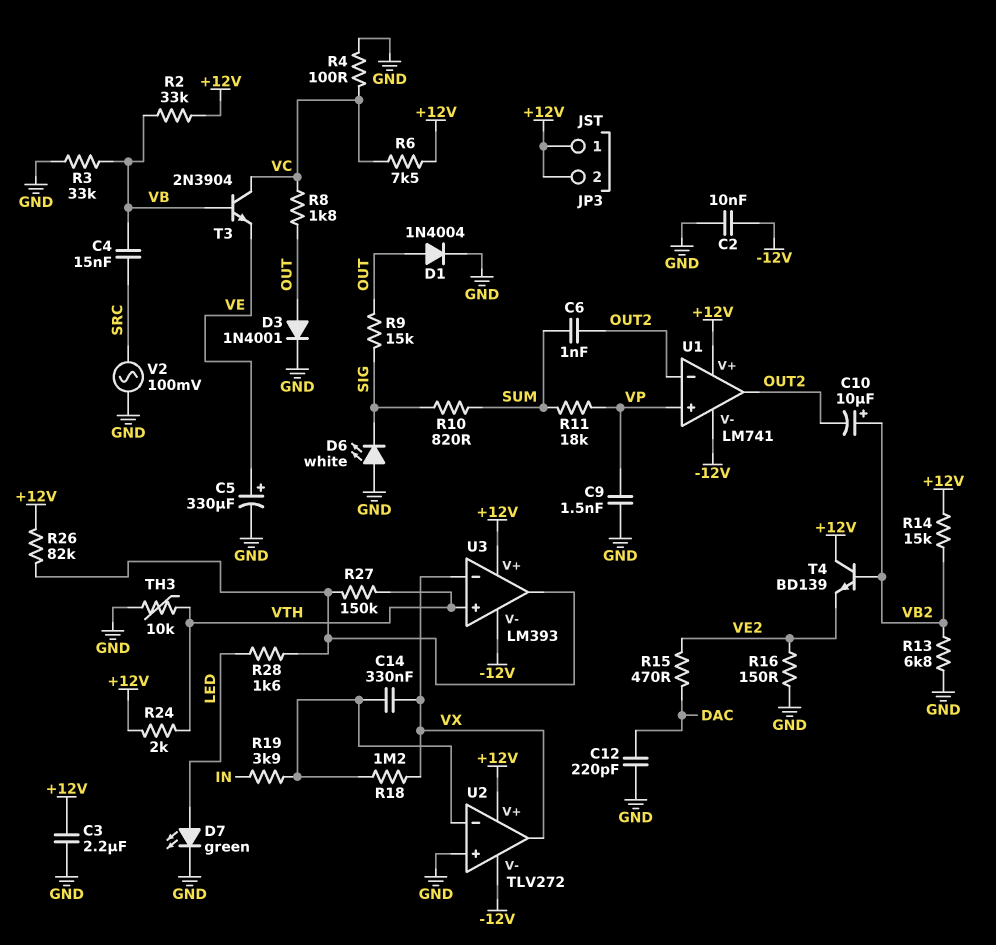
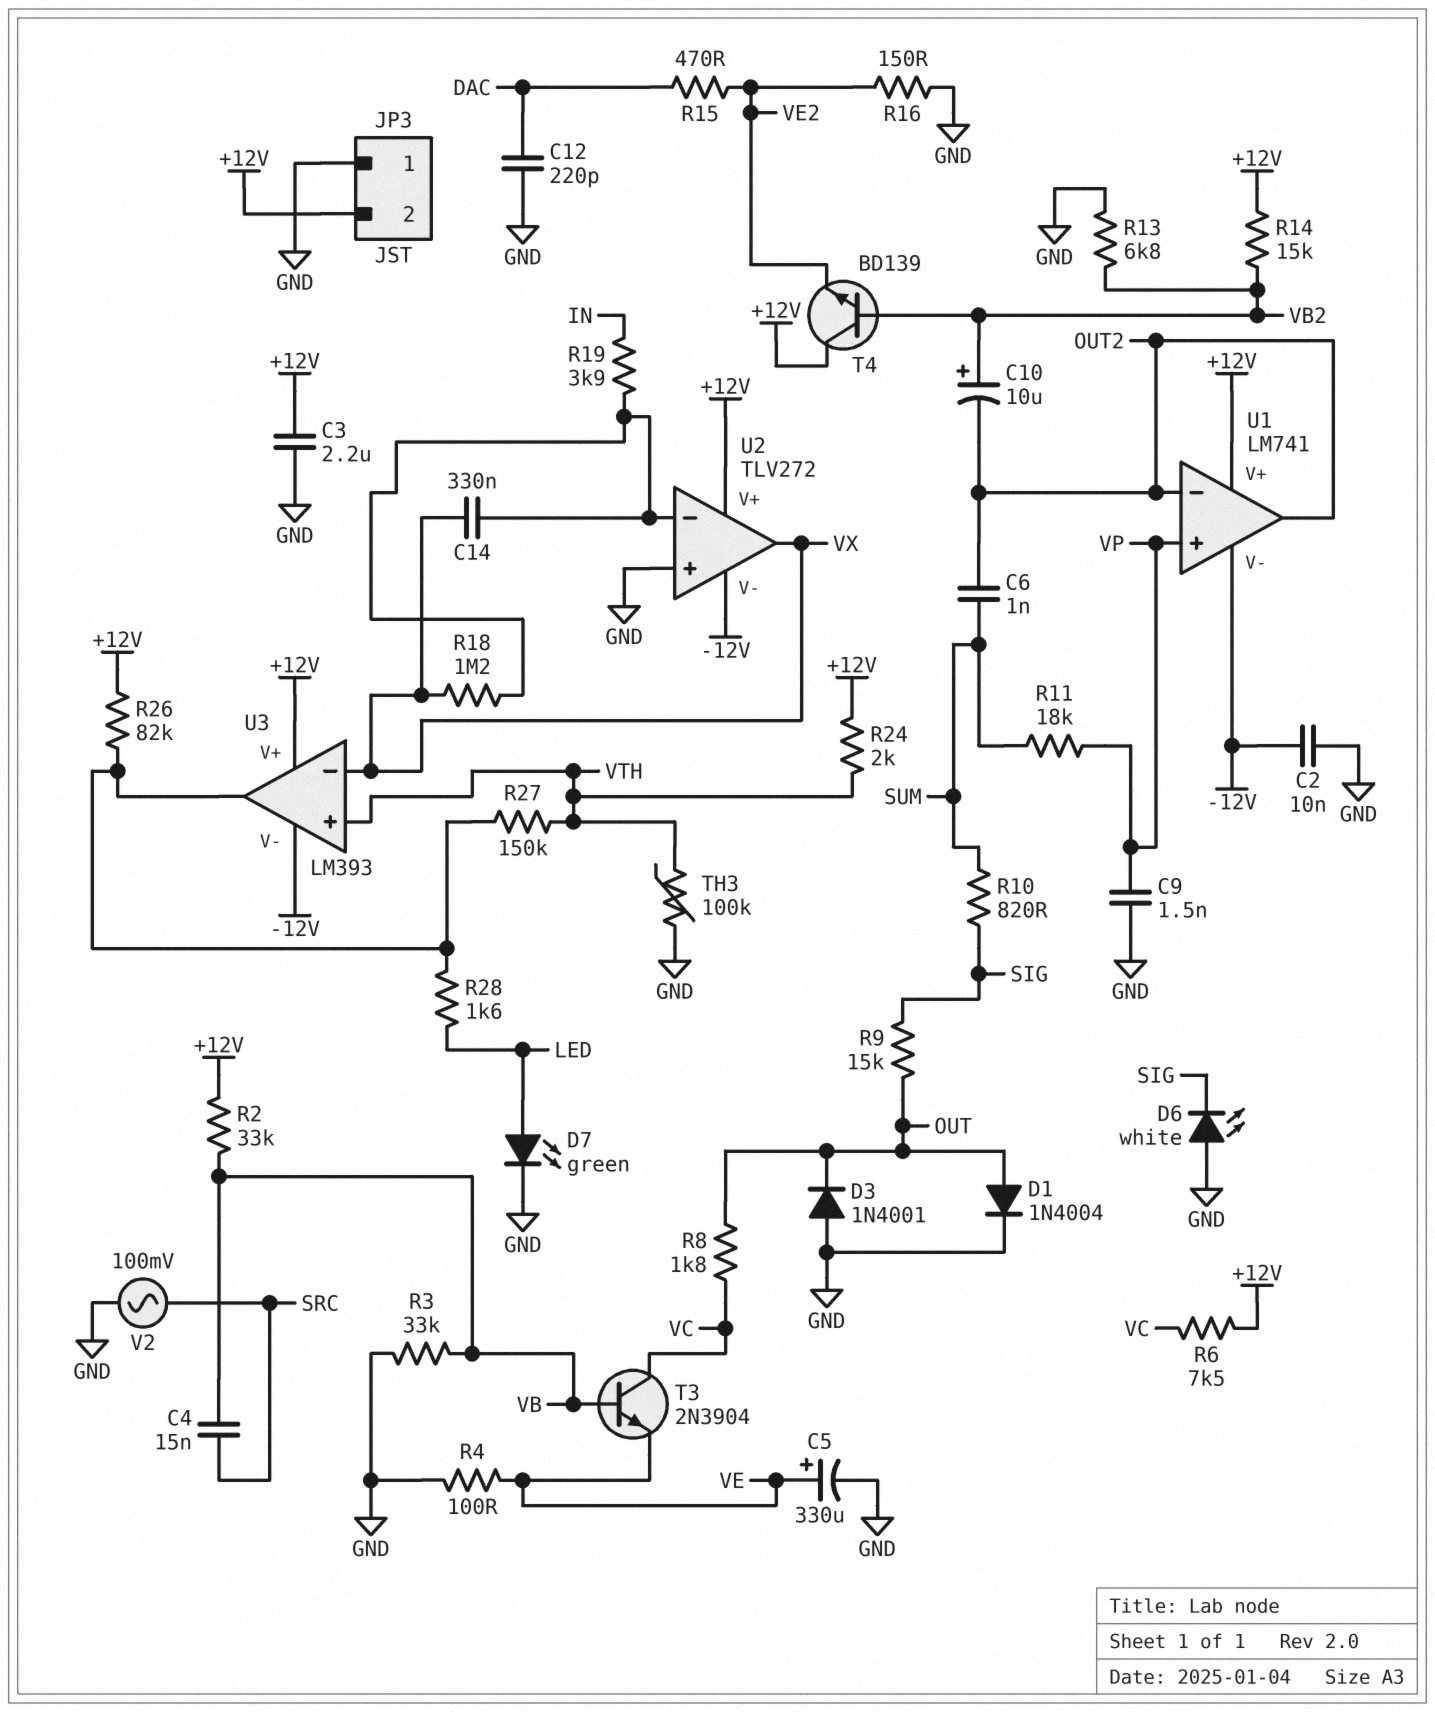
D3: diode 1N4001 (A OUT, K GND) -> diode 1N4001 (A GND, K OUT)
JP3 pin 1: +12V -> GND
R4: 100 (GND, VC) -> 100 (GND, VE)
TH3: 10k (GND, VTH) -> 100k (GND, VTH)

